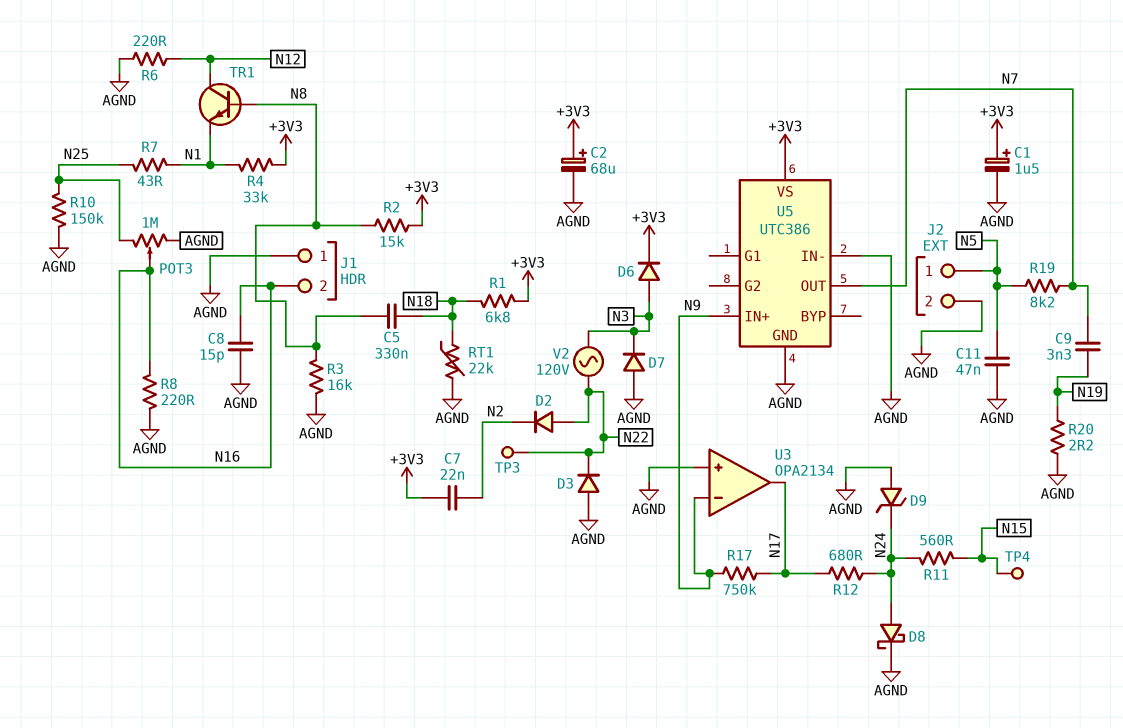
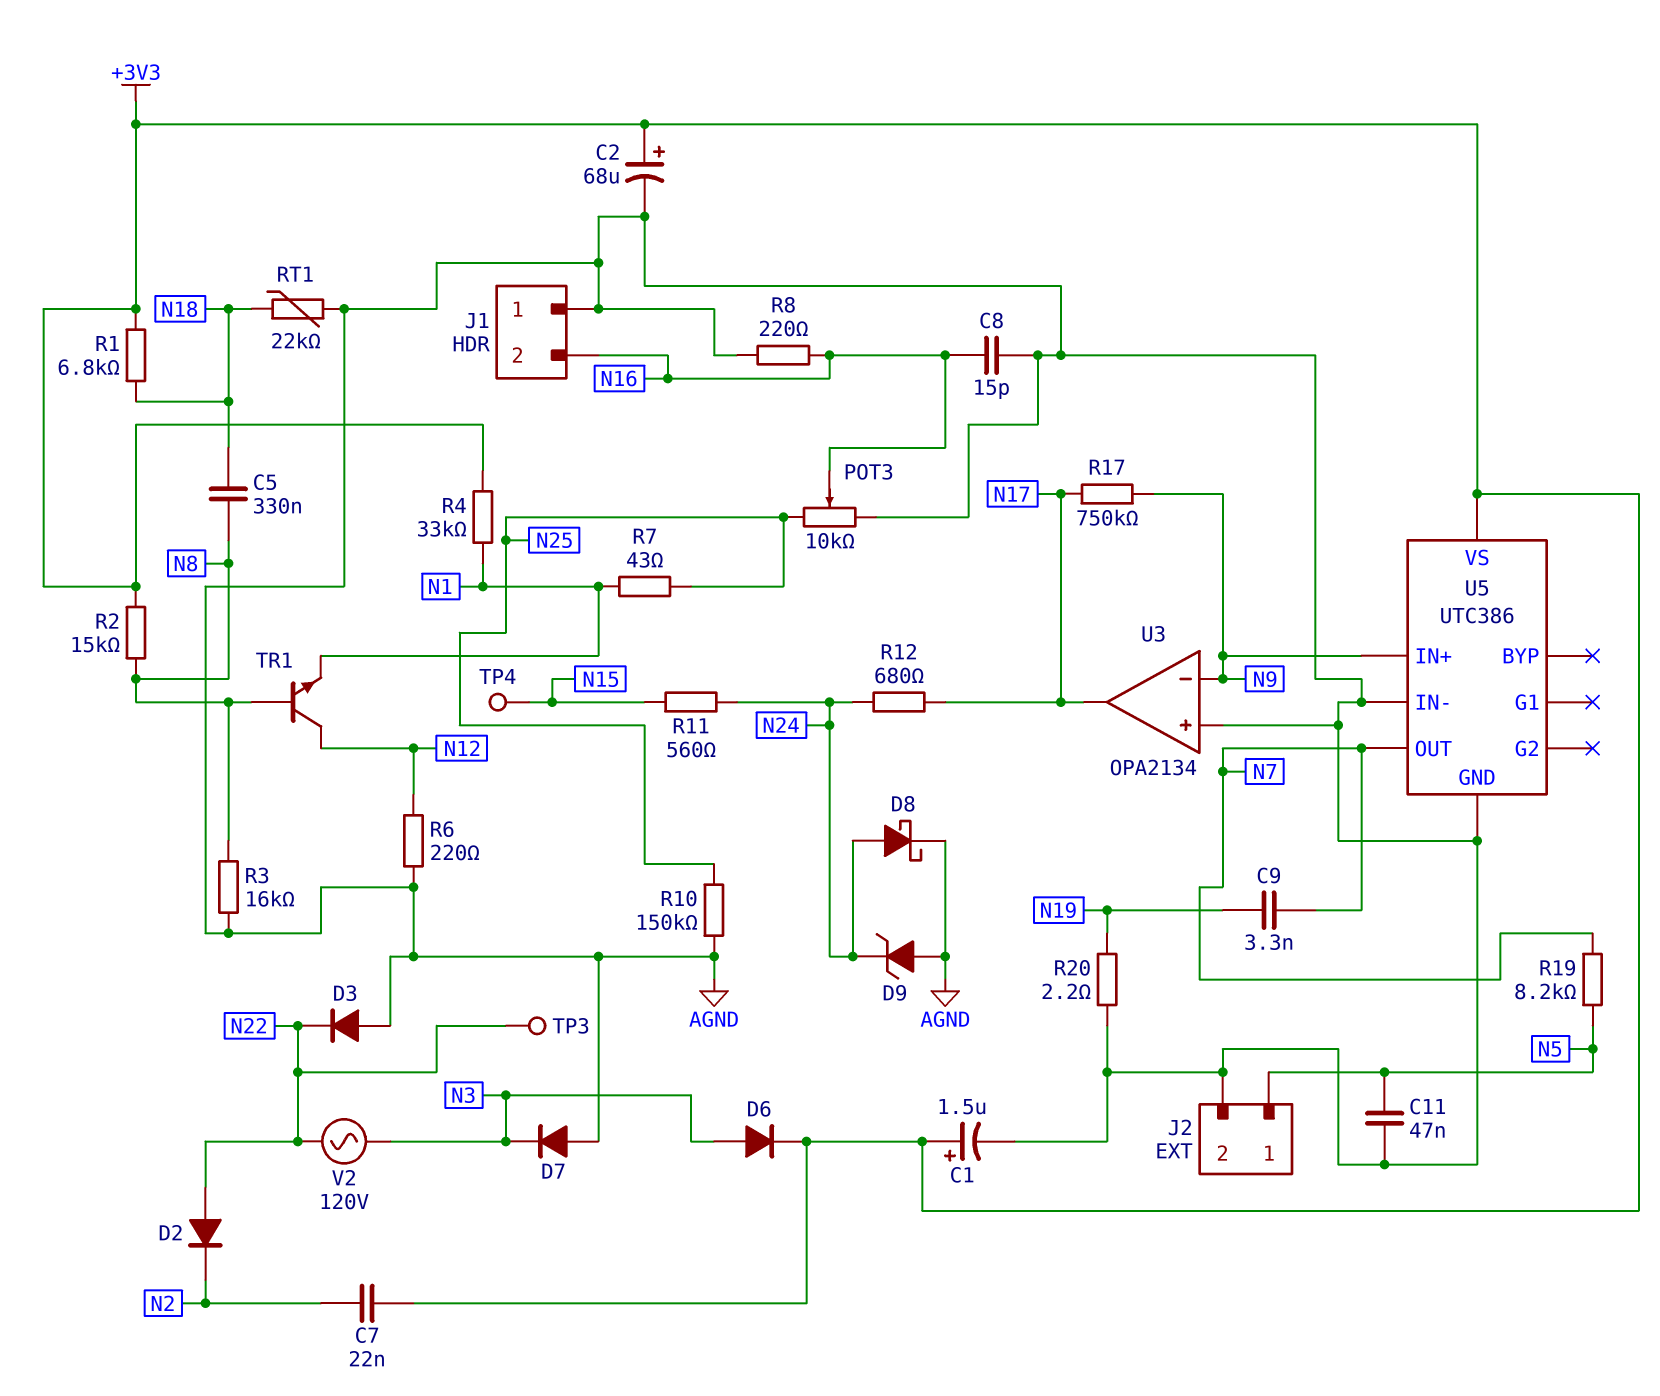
POT3: 1M (AGND, N25, wiper N16) -> 10k (AGND, N25, wiper N16)

